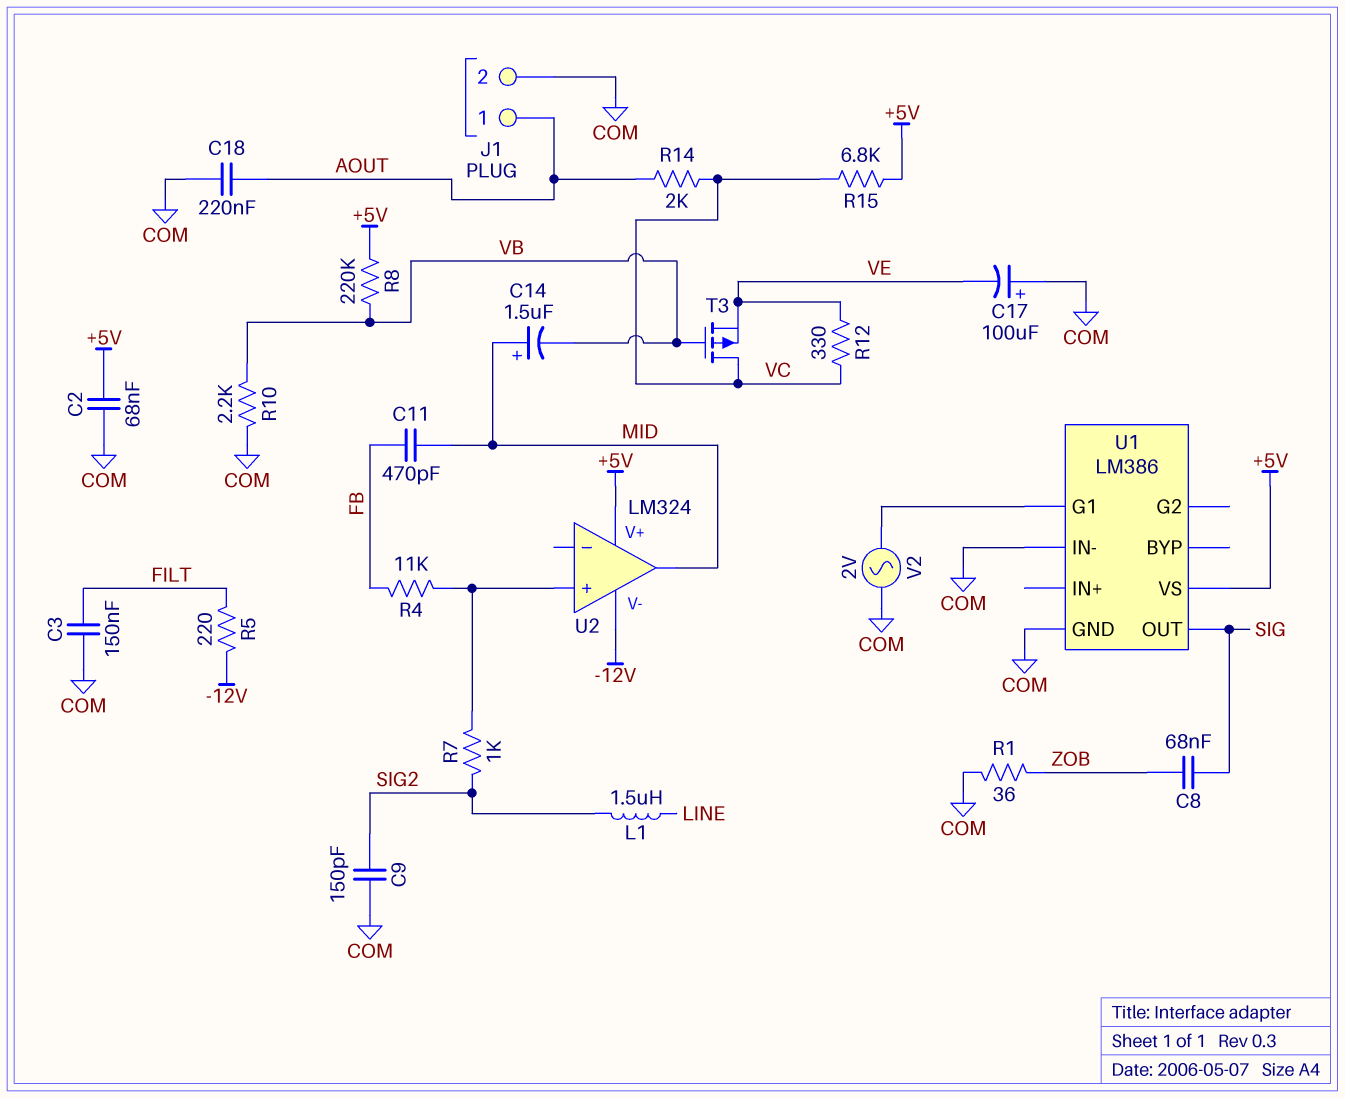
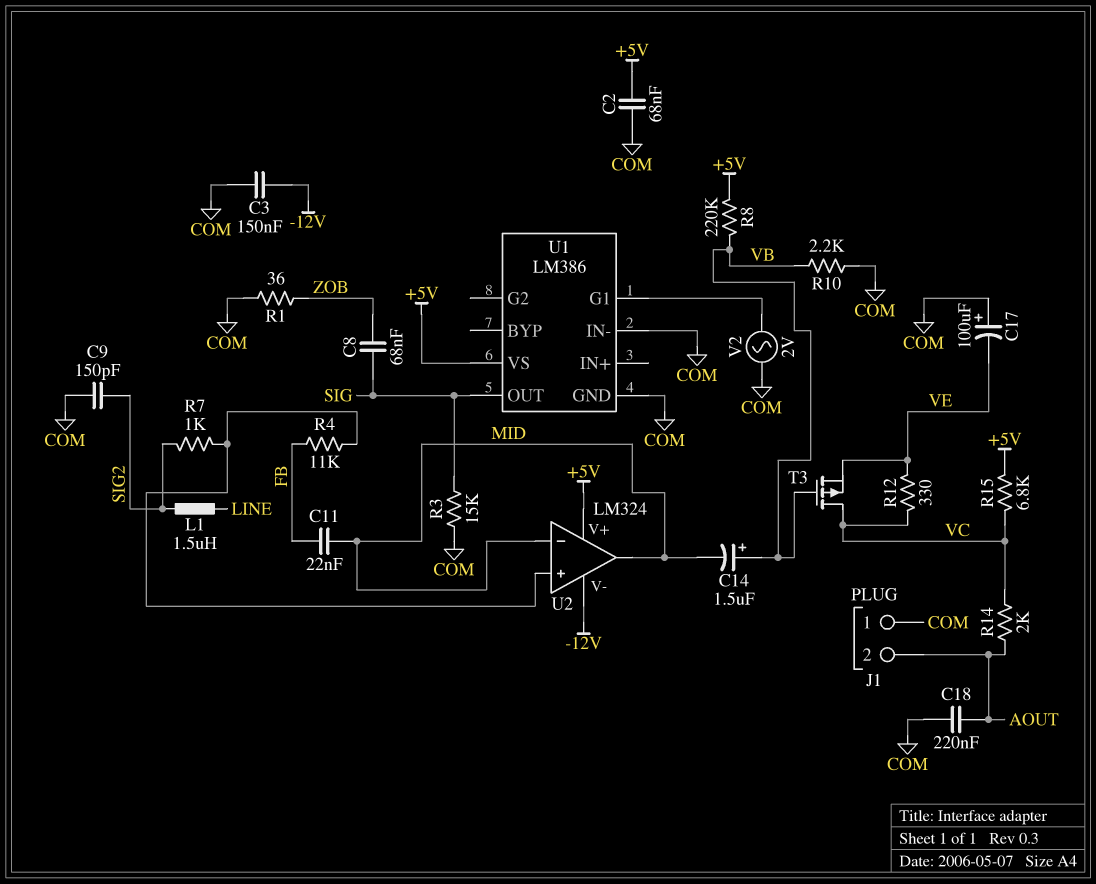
C3: 150nF (COM, FILT) -> 150nF (-12V, COM)
C11: 470pF (FB, MID) -> 22nF (FB, MID)
C14: 1.5uF (plus MID, minus VB) -> 1.5uF (plus VB, minus MID)
J1 pin 1: AOUT -> COM
J1 pin 2: COM -> AOUT
R3: none -> 15k (COM, SIG)
R5: 220 (-12V, FILT) -> none
U2 pin in-: none -> MID

